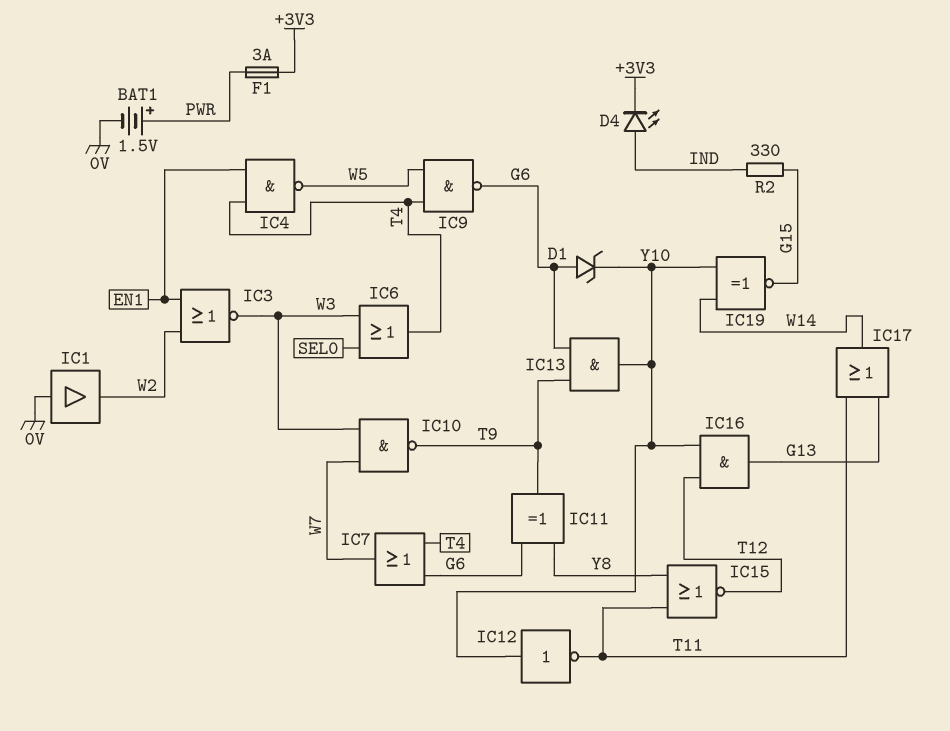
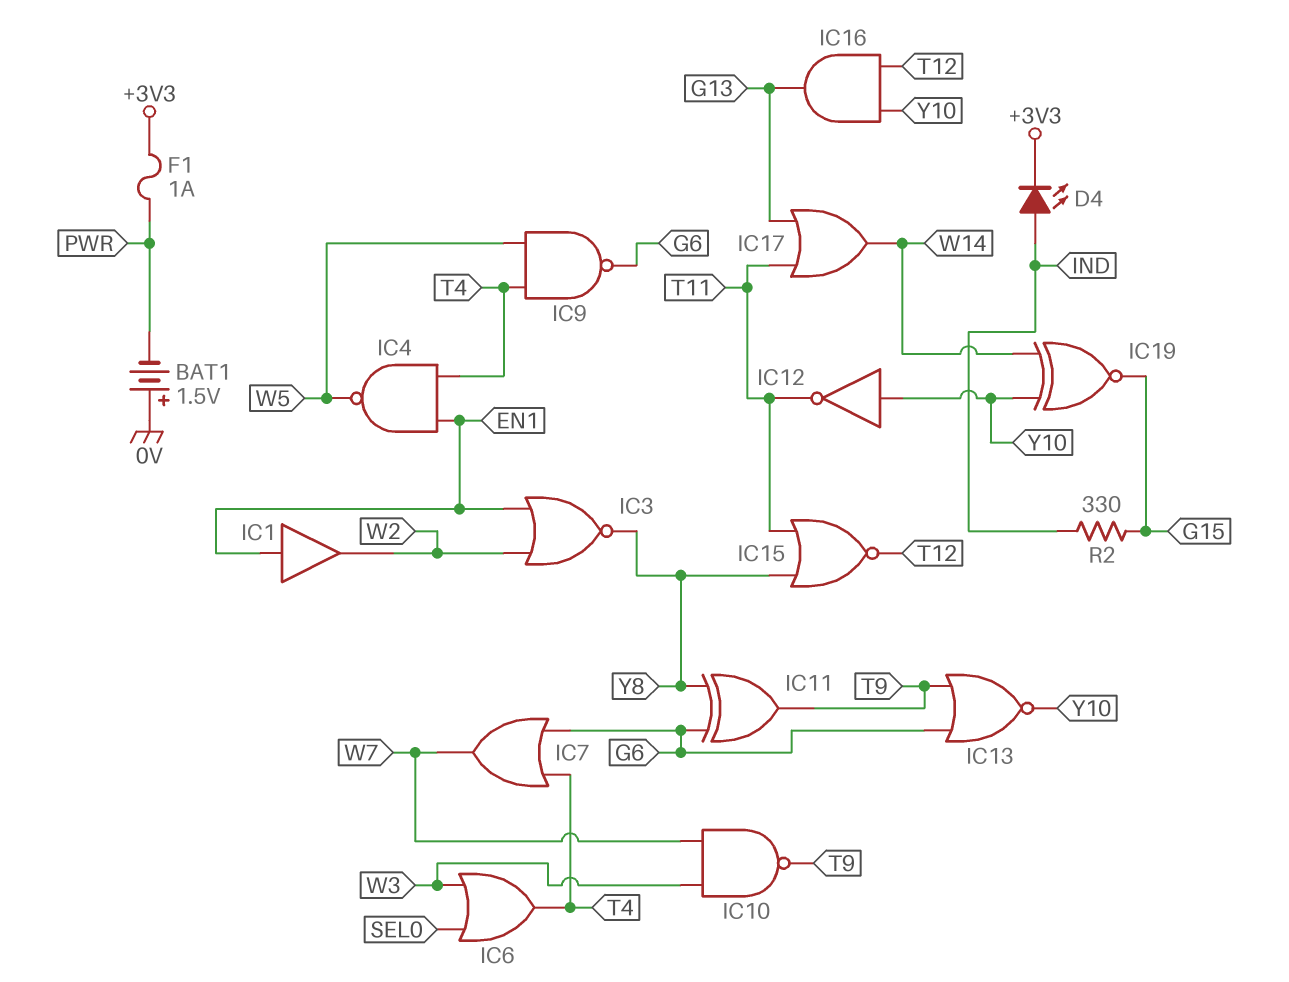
BAT1: 1.5V (plus PWR, minus 0V) -> 1.5V (plus 0V, minus PWR)
D1: zener (A G6, K Y10) -> none
F1: 3A (+3V3, PWR) -> 1A (+3V3, PWR)
IC1: buffer (in 0V, out W2) -> buffer (in EN1, out W2)
IC3: NOR (in EN1, in W2, out W3) -> NOR (in EN1, in W2, out Y8)
IC13: AND (in G6, in T9, out Y10) -> NOR (in G6, in T9, out Y10)

